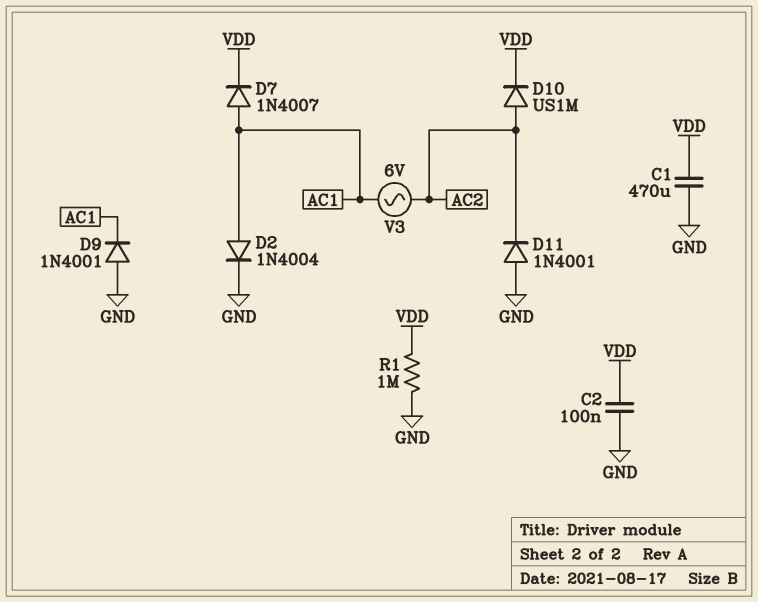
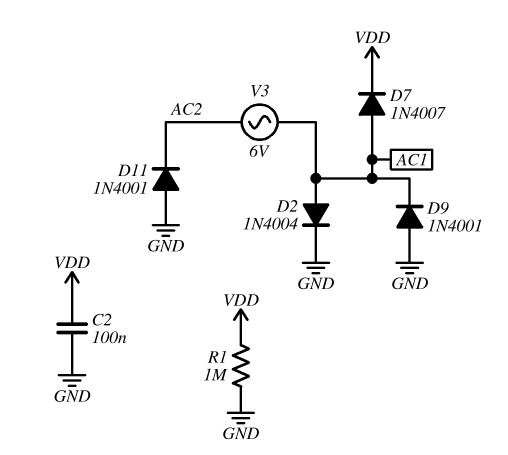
C1: 470uF (GND, VDD) -> none
D10: diode US1M (A AC2, K VDD) -> none

